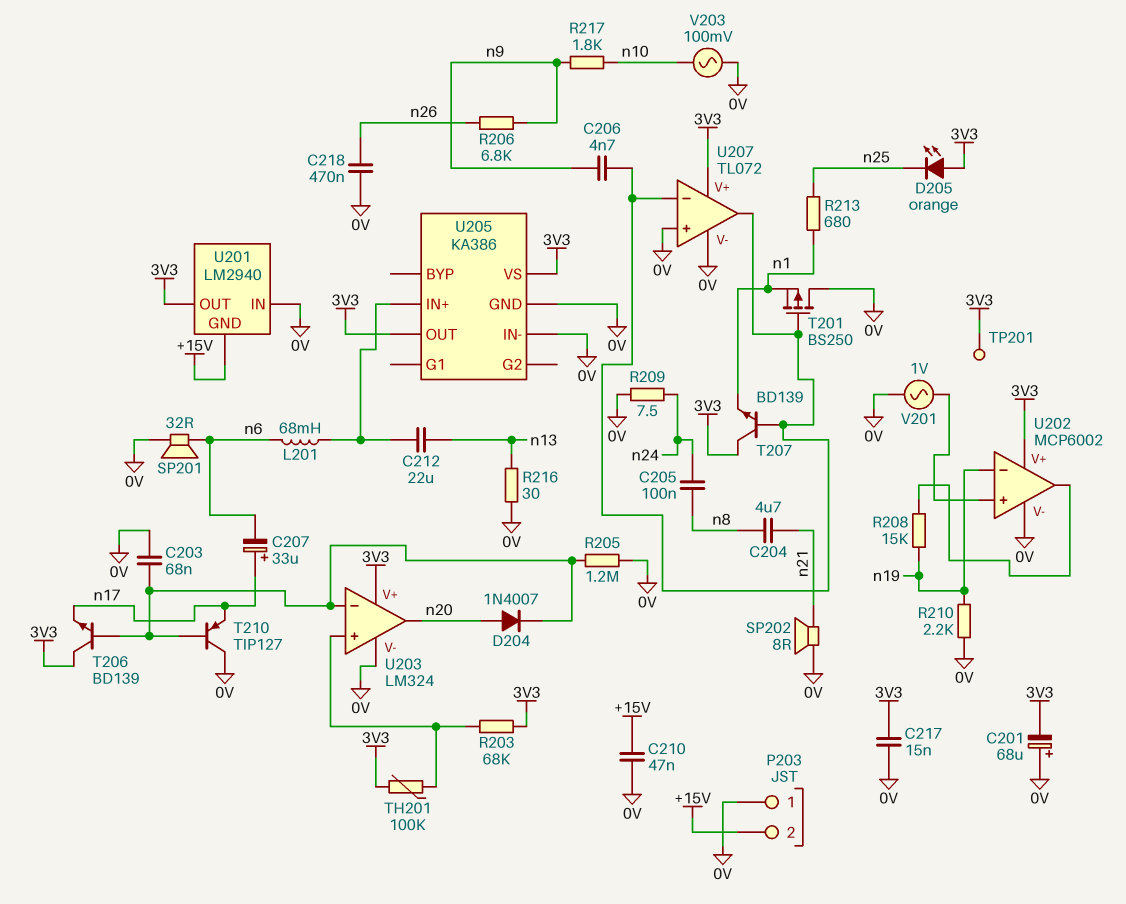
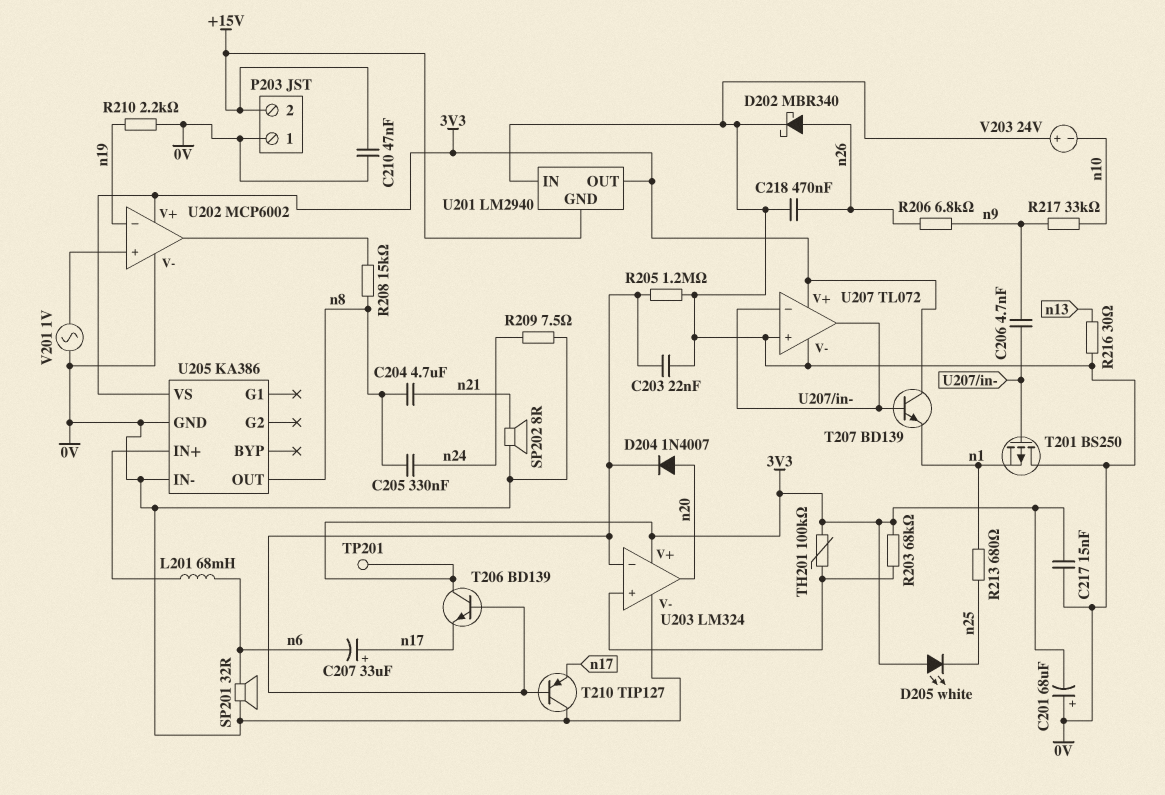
C203: 68nF (0V, U203/in-) -> 22nF (0V, U203/in-)
C205: 100nF (n8, n24) -> 330nF (n8, n24)
C212: 22uF (U205/IN+, n13) -> none
D202: none -> schottky MBR340 (A n26, K 0V)
D205: LED orange (A 3V3, K n25) -> LED white (A 3V3, K n25)
R208: 15k (U202/out, n19) -> 15k (U202/out, n8)
R217: 1.8k (n9, n10) -> 33k (n9, n10)
U205 pin OUT: 3V3 -> n8
V203: AC 100mV (0V, n10) -> 24V (plus 0V, minus n10)

